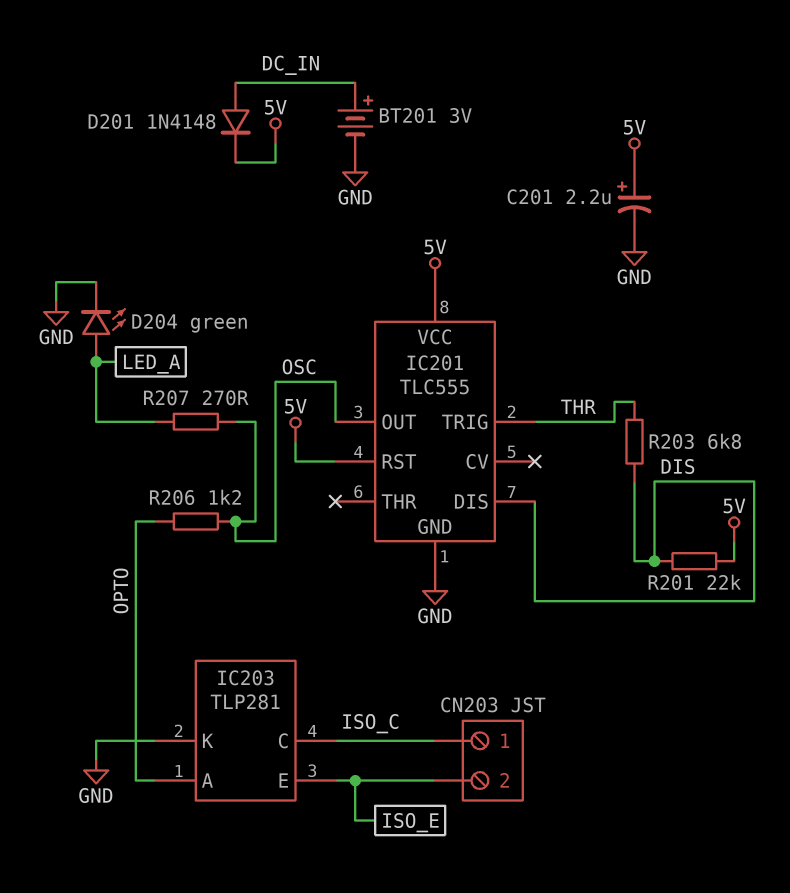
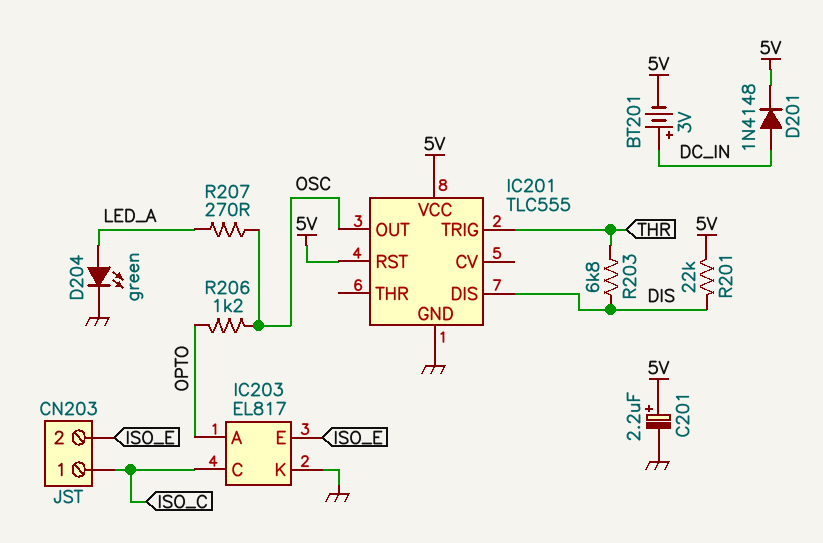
BT201: 3V (plus DC_IN, minus GND) -> 3V (plus DC_IN, minus 5V)
IC203: TLP281 -> EL817

